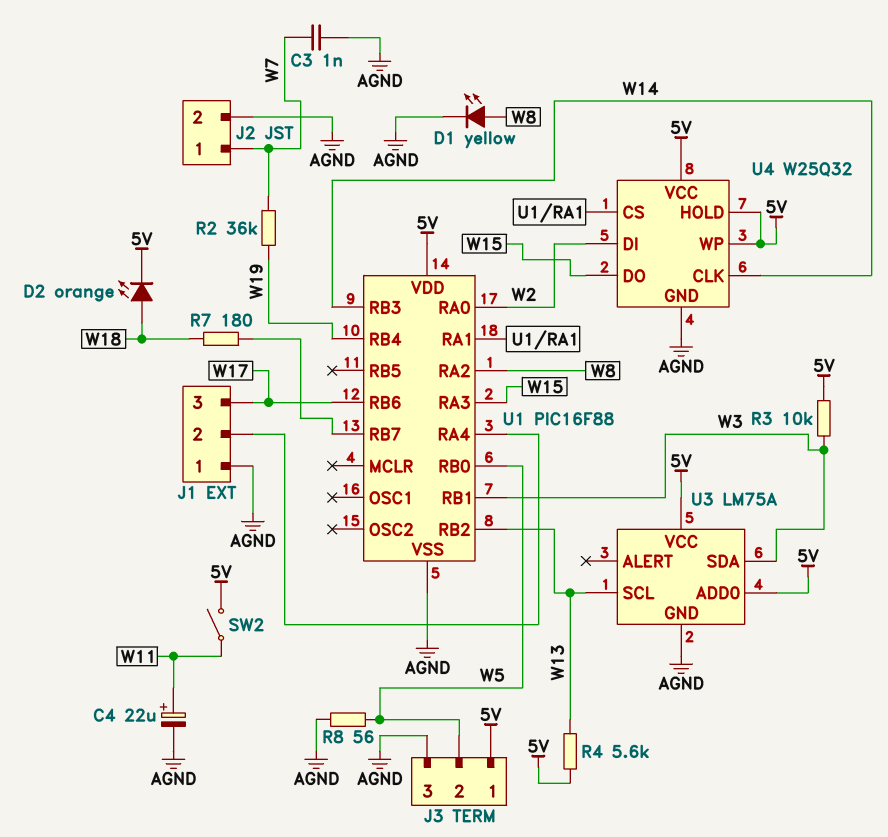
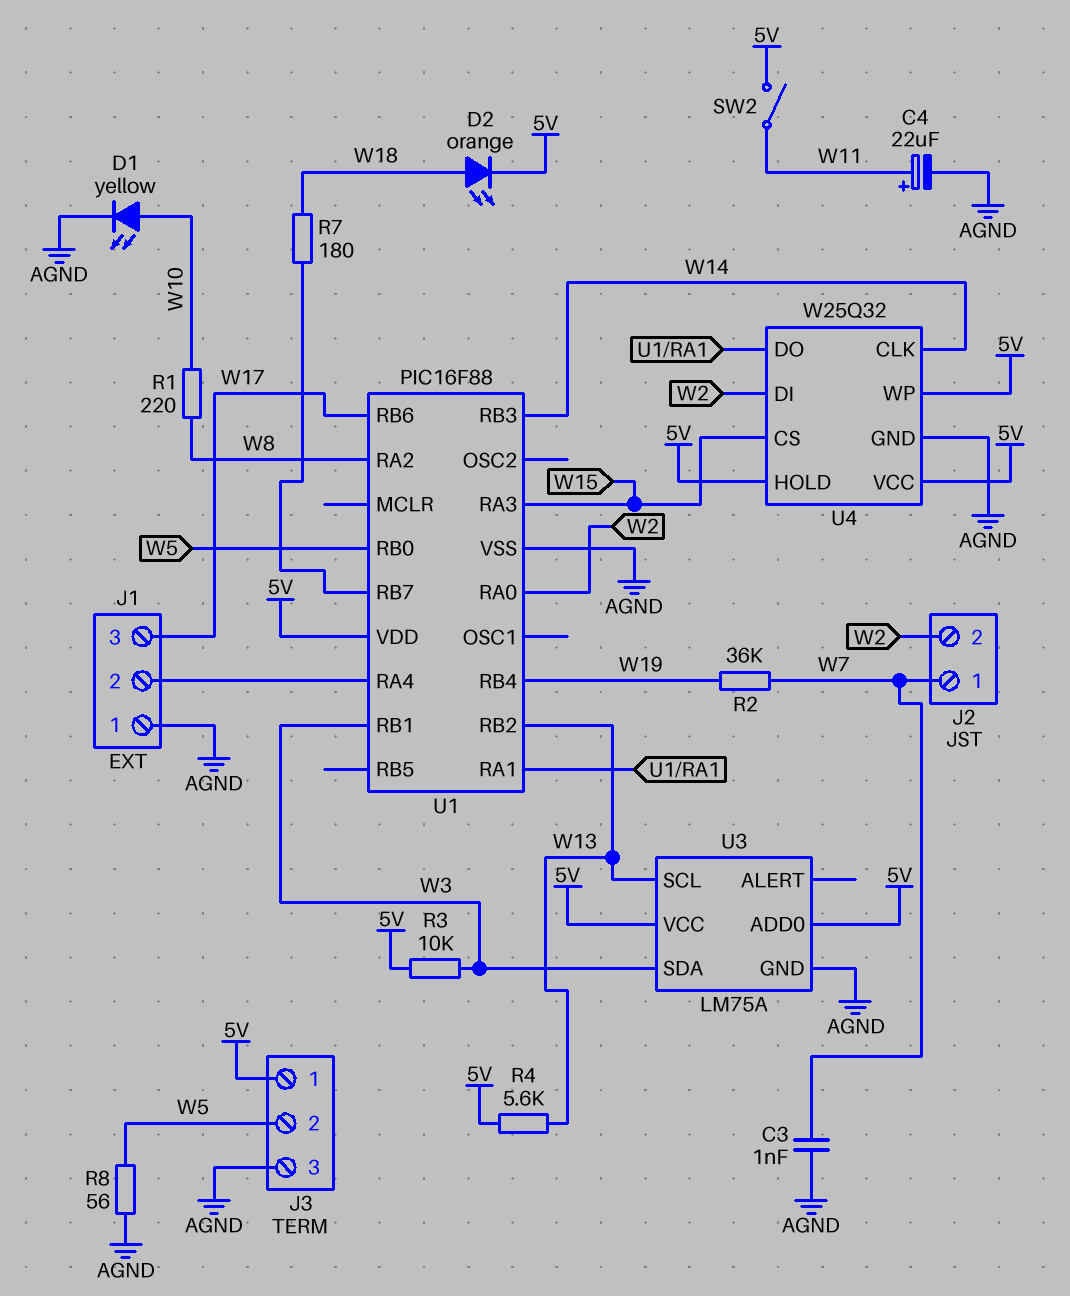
D1: LED yellow (A W8, K AGND) -> LED yellow (A W10, K AGND)
J2 pin 2: AGND -> W2
R1: none -> 220 (W8, W10)
U4 pin CS: U1/RA1 -> W15
U4 pin DO: W15 -> U1/RA1

